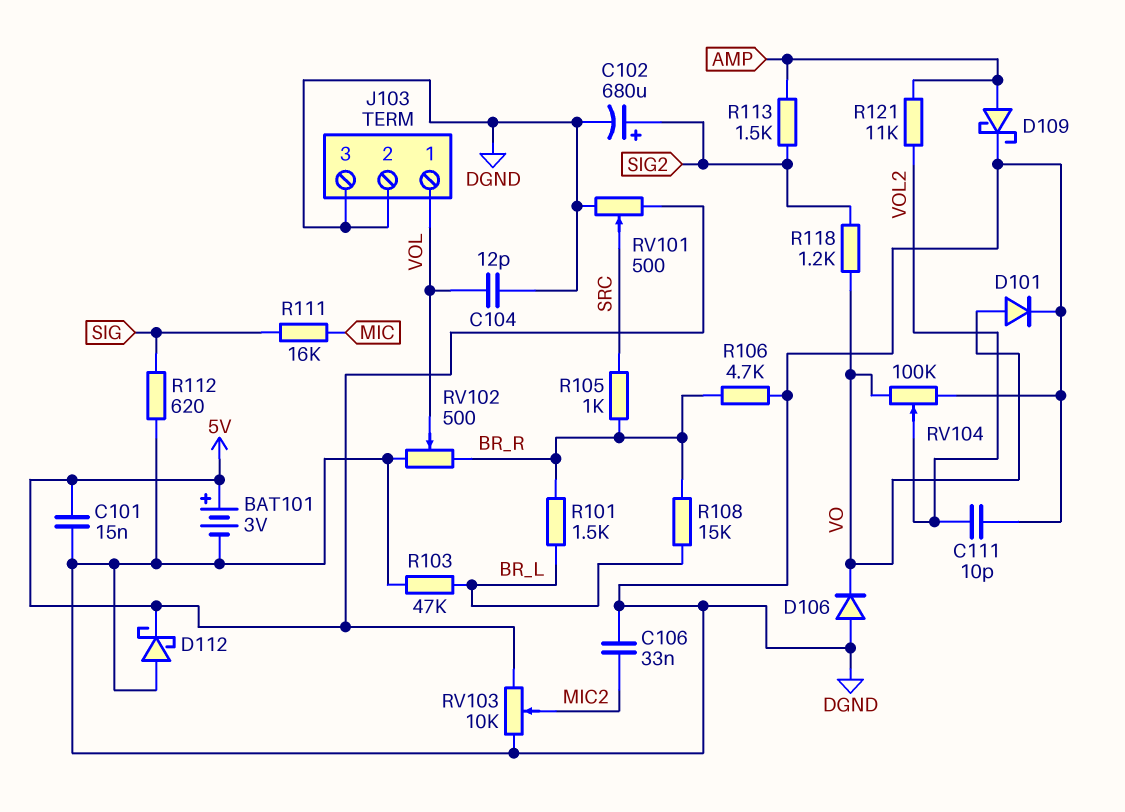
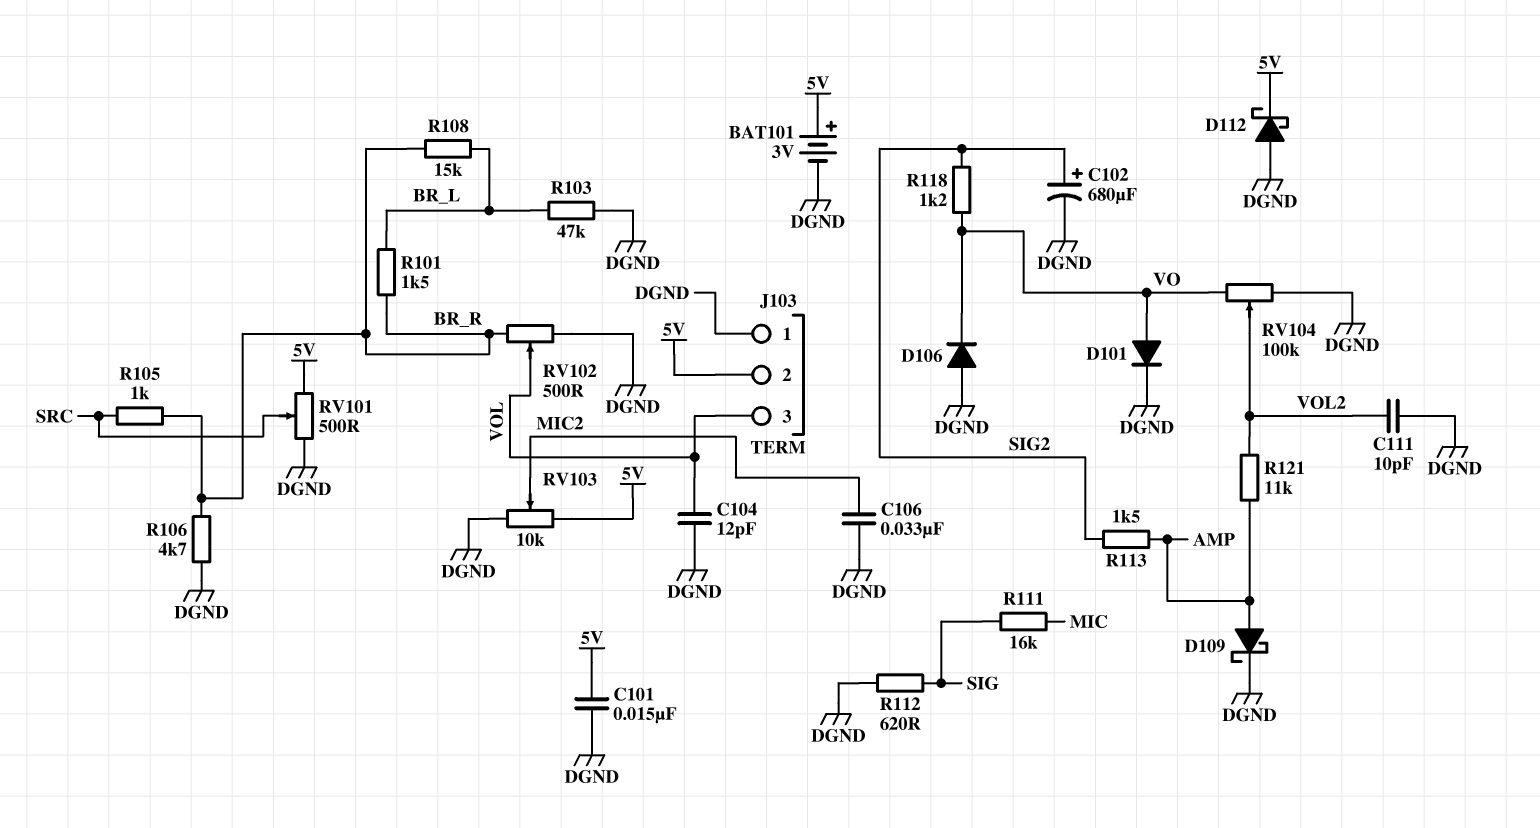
J103 pin 1: VOL -> DGND
J103 pin 2: DGND -> 5V
J103 pin 3: DGND -> VOL

